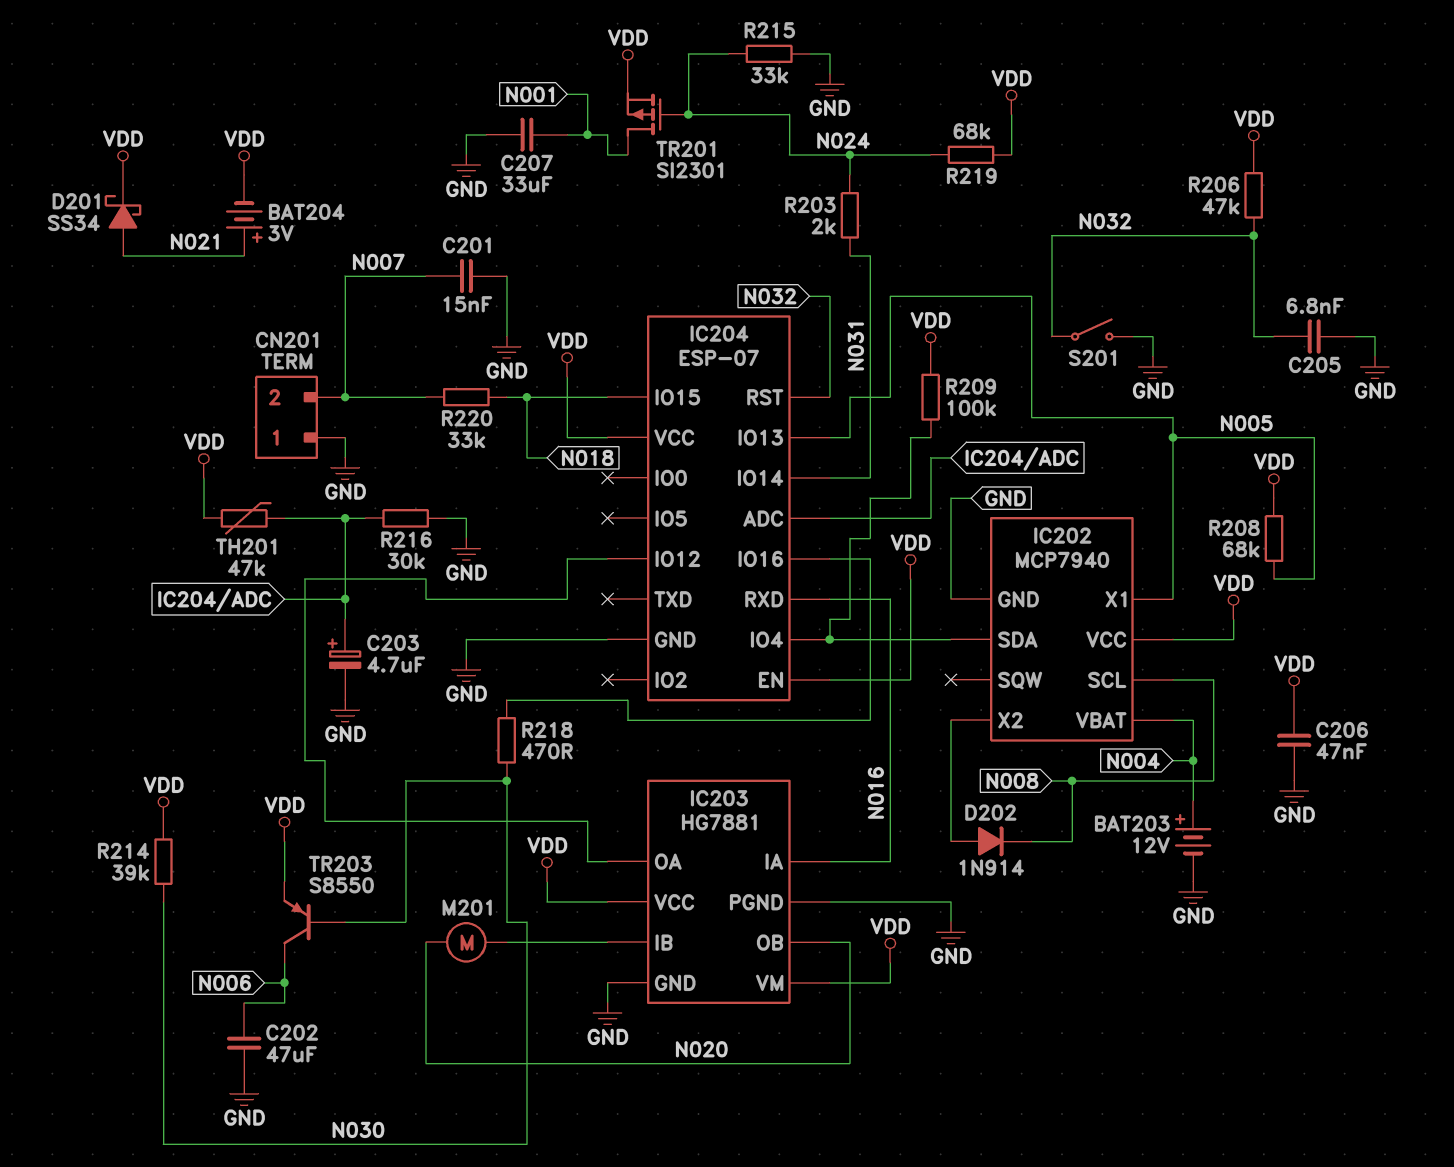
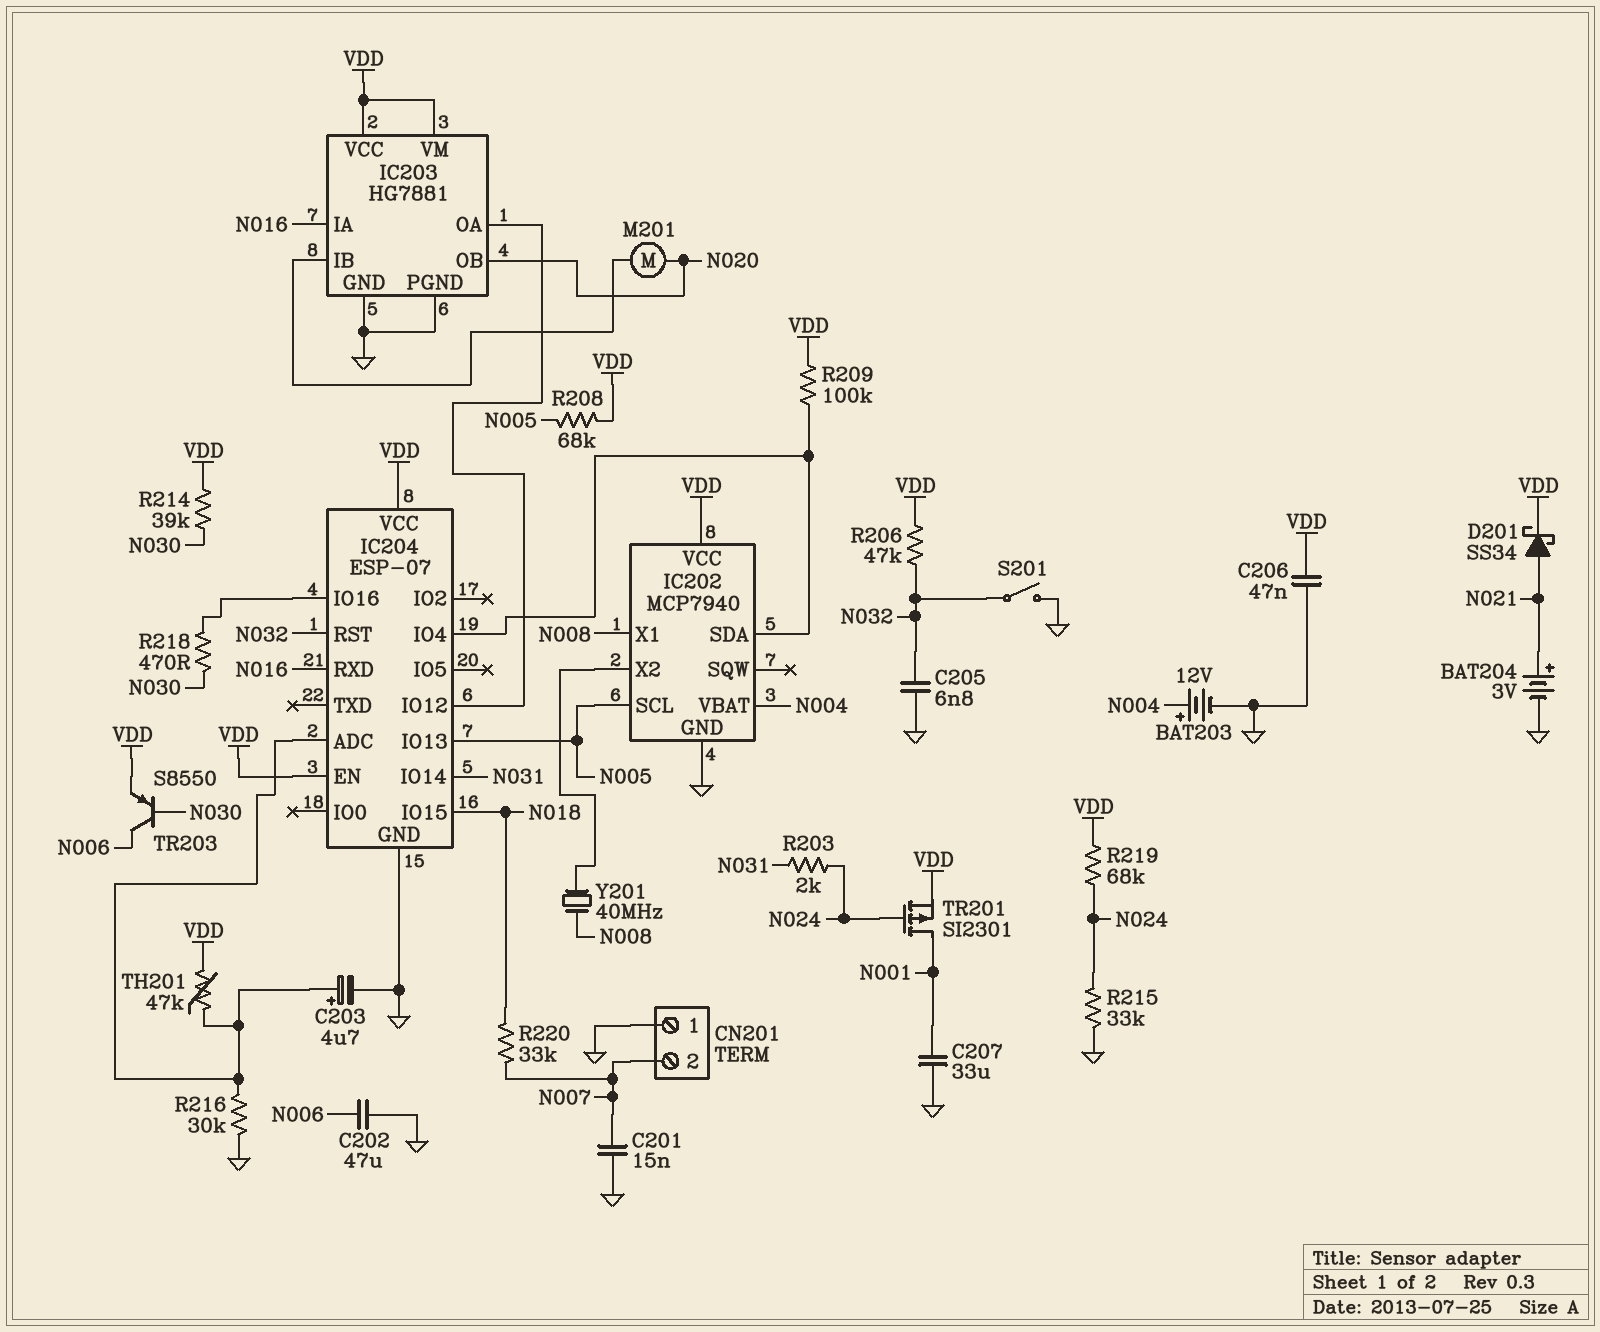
BAT204: 3V (plus N021, minus VDD) -> 3V (plus N021, minus GND)
D202: diode 1N914 (A IC202/X2, K N008) -> none
IC202 pin SCL: N008 -> N005
IC202 pin X1: N005 -> N008
Y201: none -> 40MHz (IC202/X2, N008)

